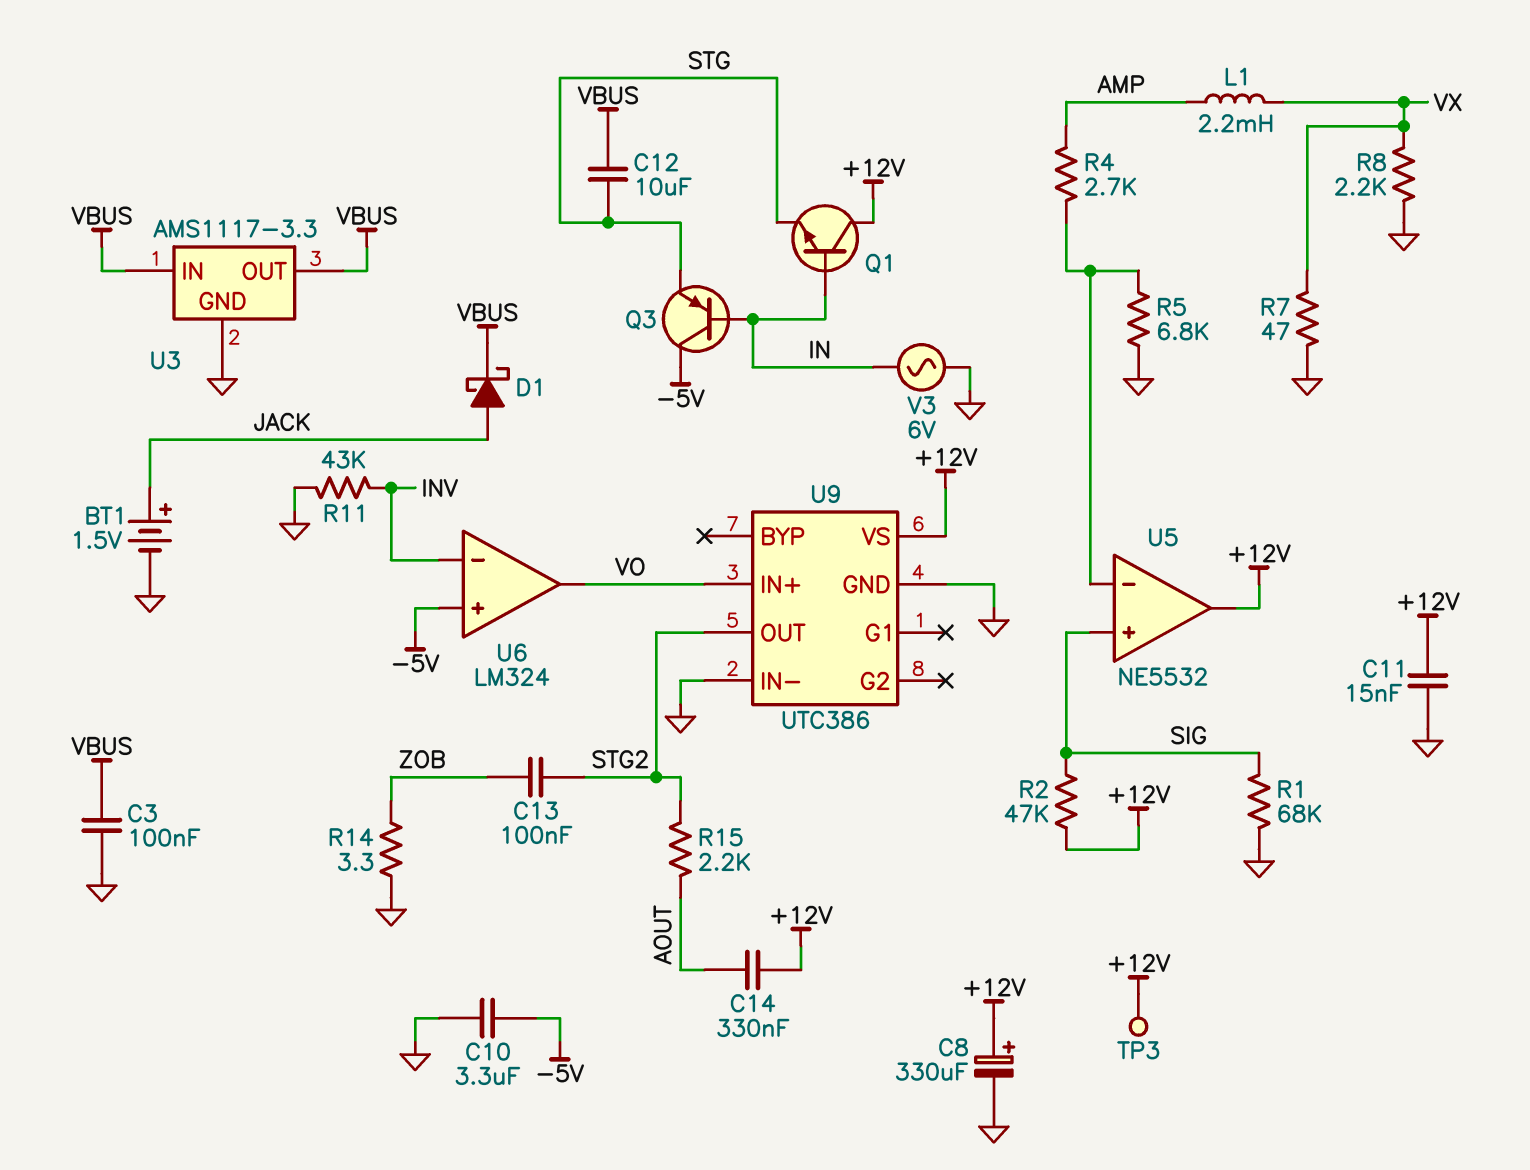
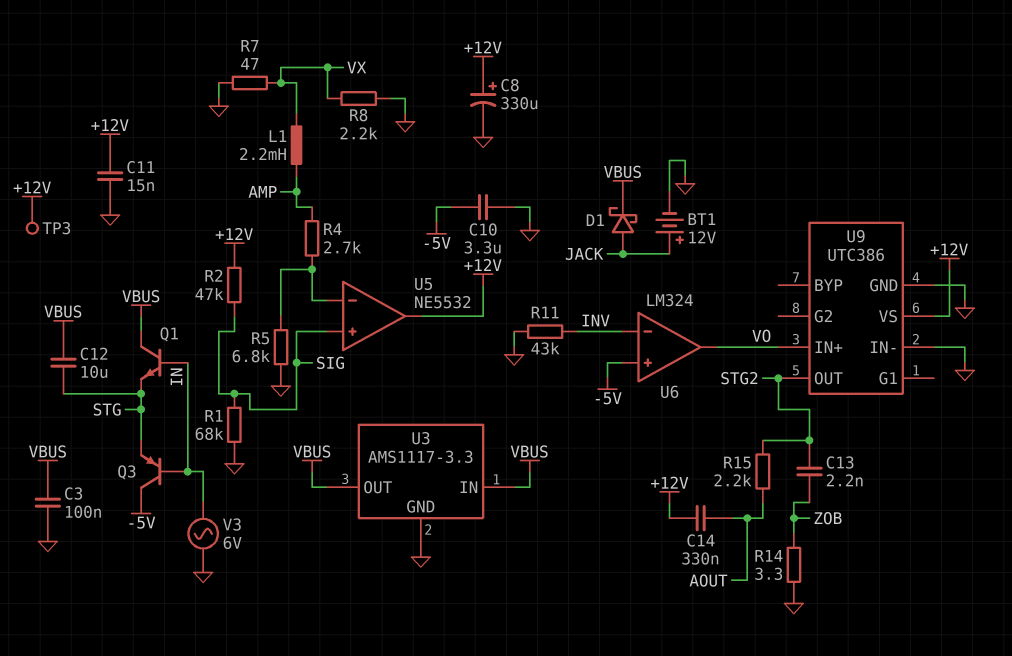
BT1: 1.5V (plus JACK, minus GND) -> 12V (plus JACK, minus GND)
C13: 100nF (STG2, ZOB) -> 2.2nF (STG2, ZOB)
Q1: NPN (B IN, C +12V, E STG) -> NPN (B IN, C VBUS, E STG)

